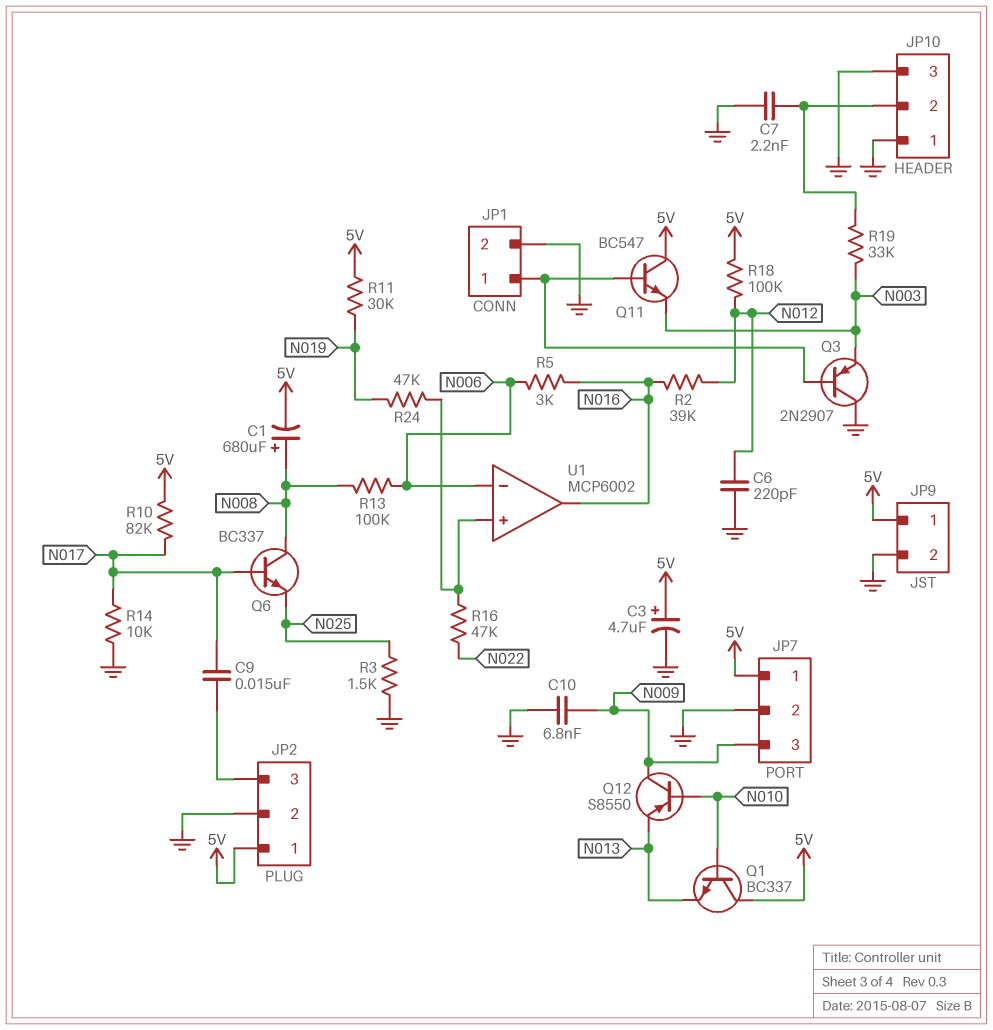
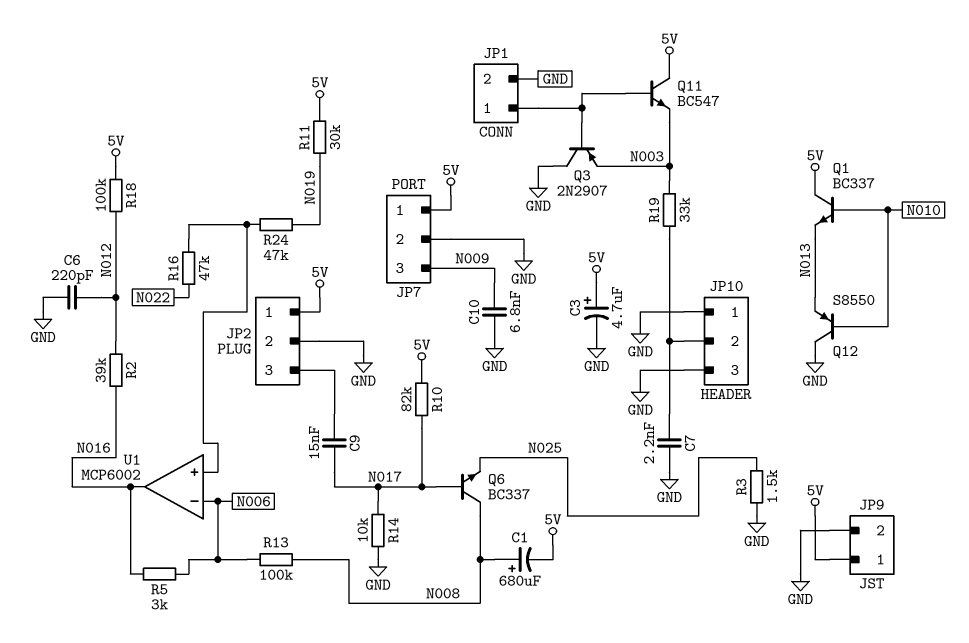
Q12: PNP S8550 (B N010, C N009, E N013) -> PNP S8550 (B N010, C GND, E N013)

